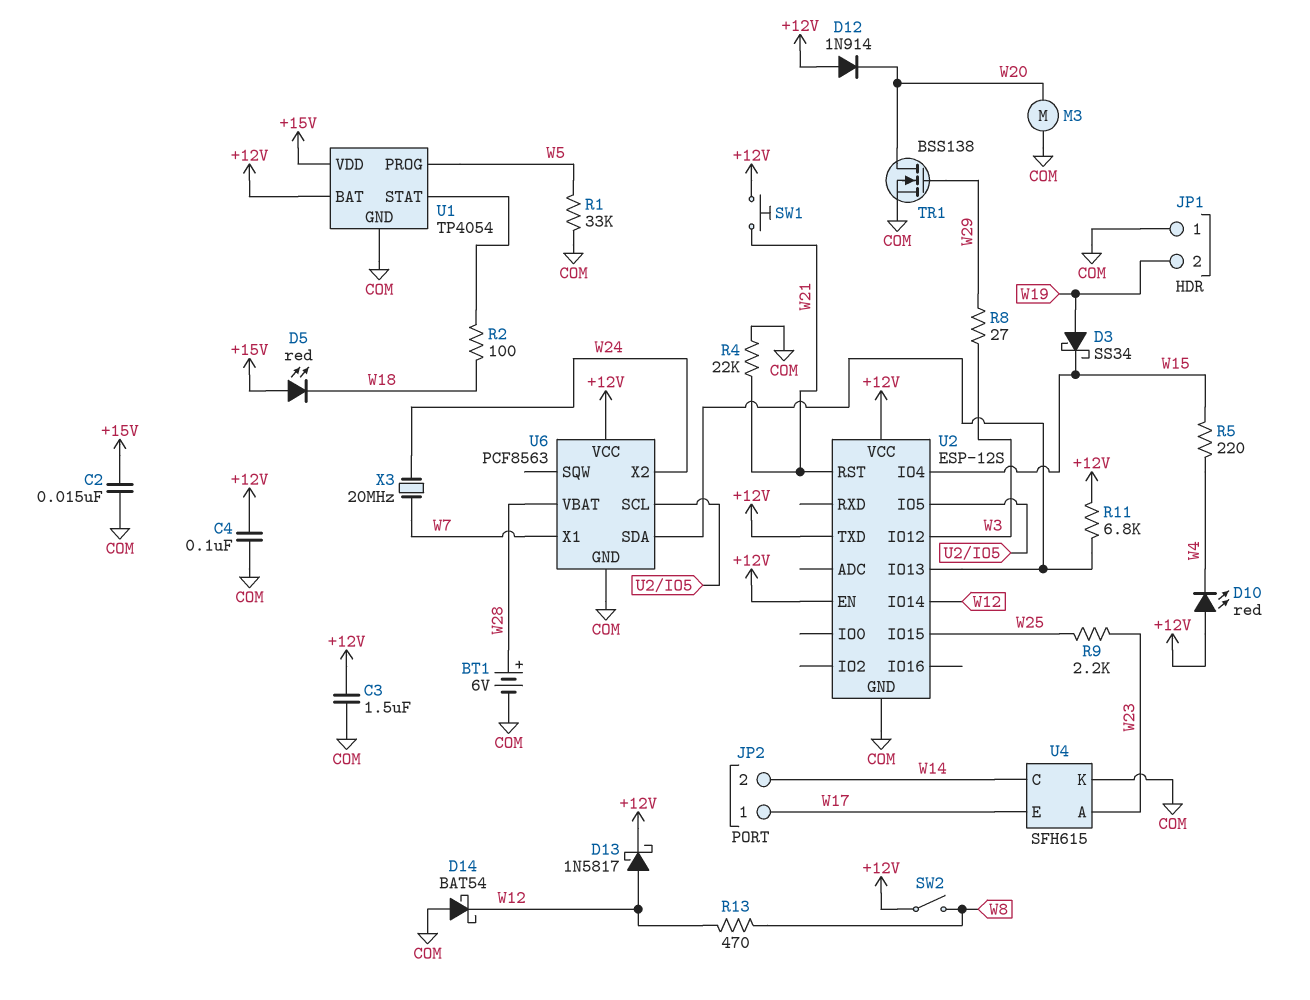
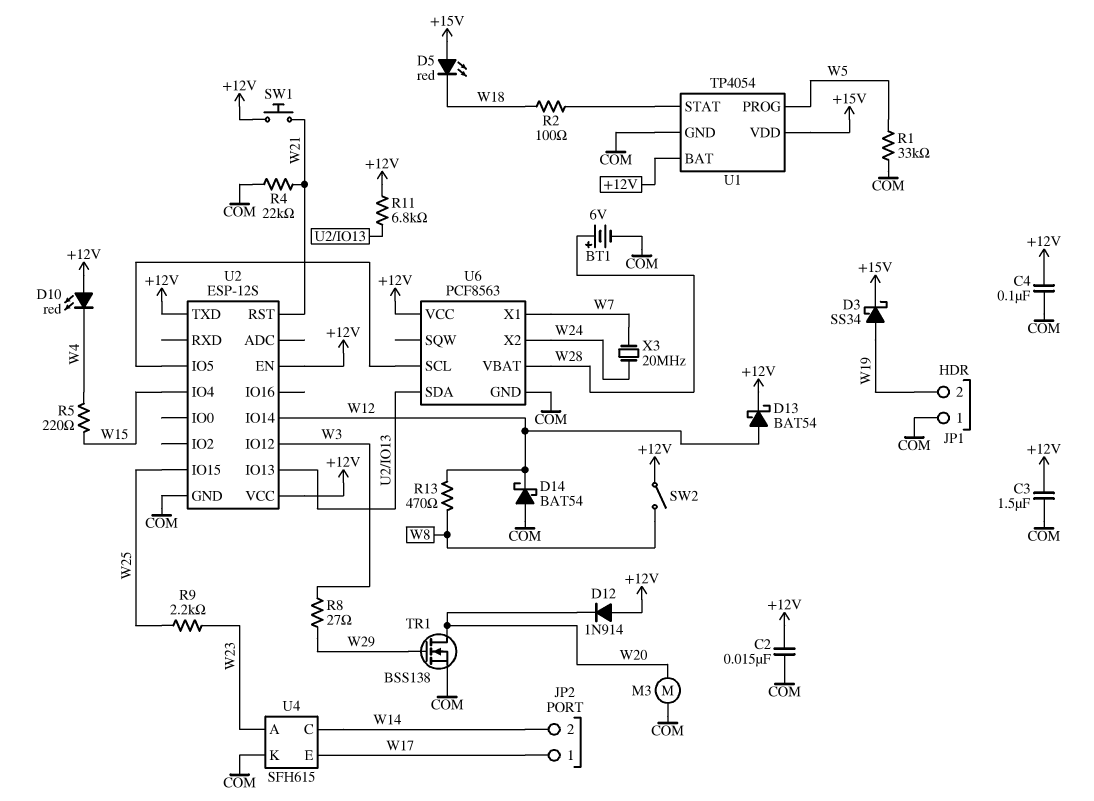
C2: 15nF (+15V, COM) -> 15nF (+12V, COM)
D3: schottky SS34 (A W19, K W15) -> schottky SS34 (A W19, K +15V)
D13: schottky 1N5817 (A W12, K +12V) -> schottky BAT54 (A W12, K +12V)

